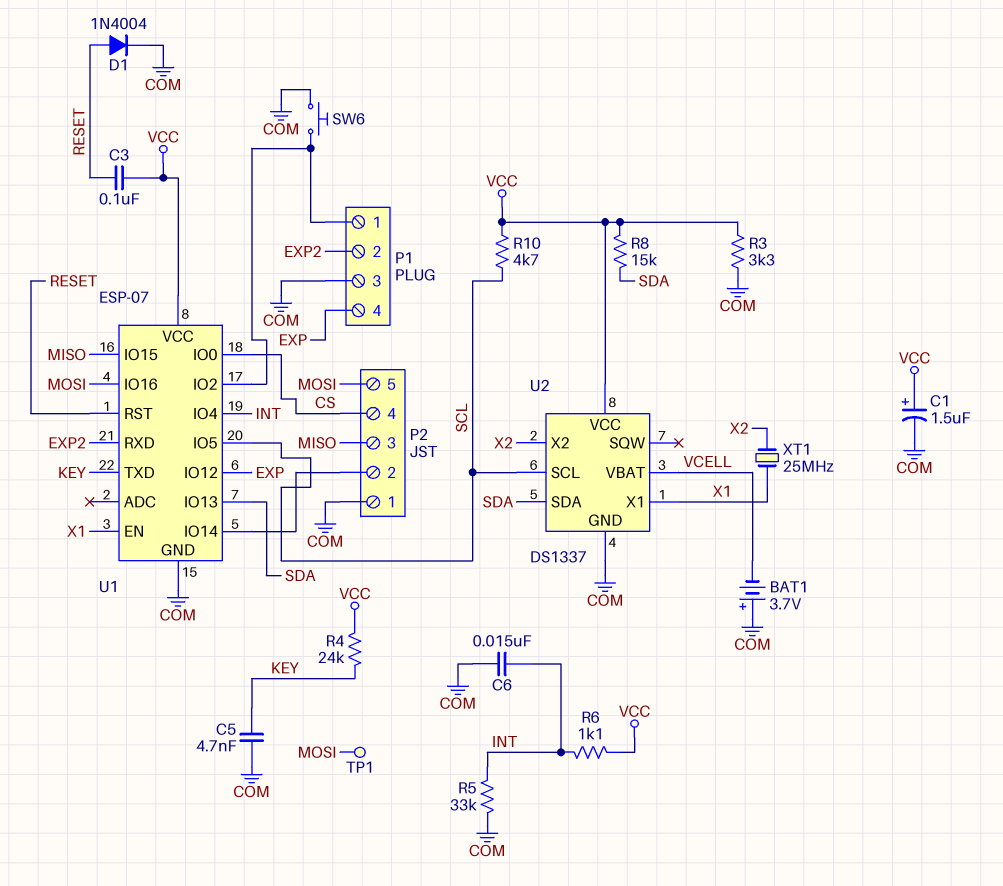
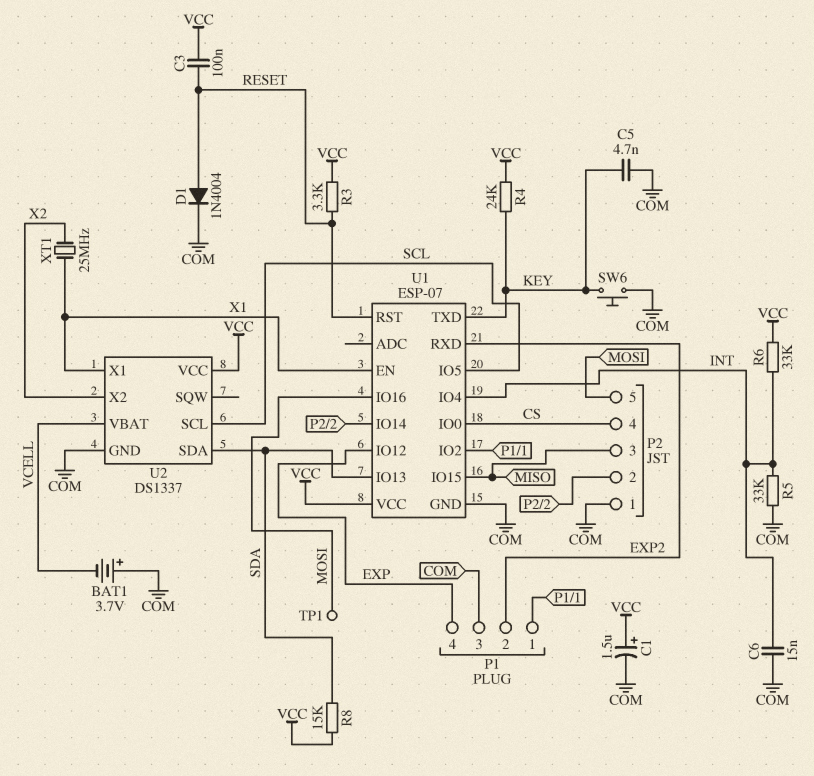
R3: 3.3k (COM, VCC) -> 3.3k (RESET, VCC)
R6: 1.1k (INT, VCC) -> 33k (INT, VCC)
R10: 4.7k (SCL, VCC) -> none
SW6: button (COM, P1/1) -> button (COM, KEY)

